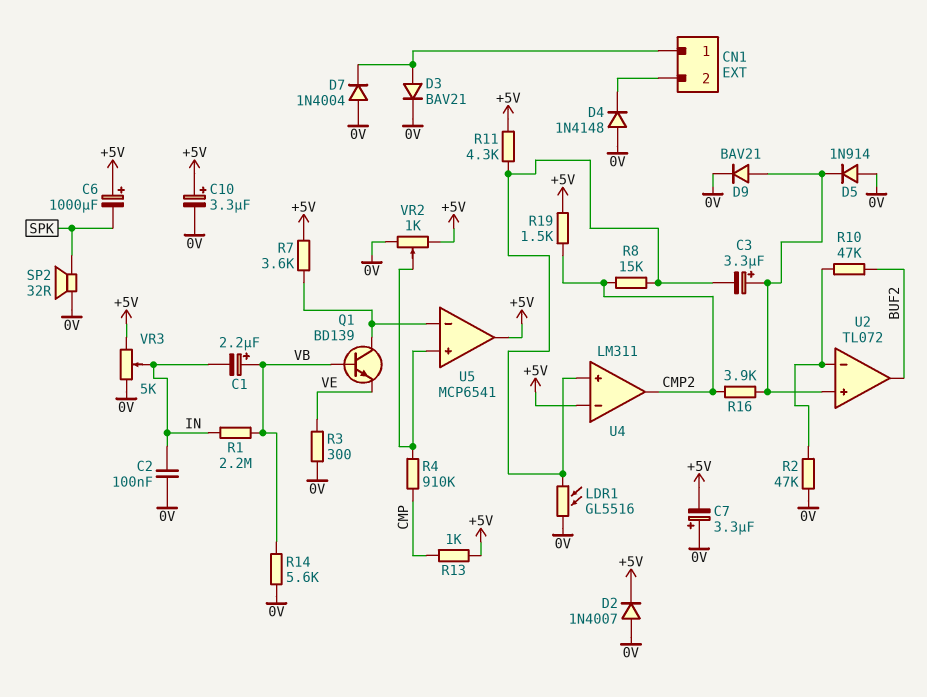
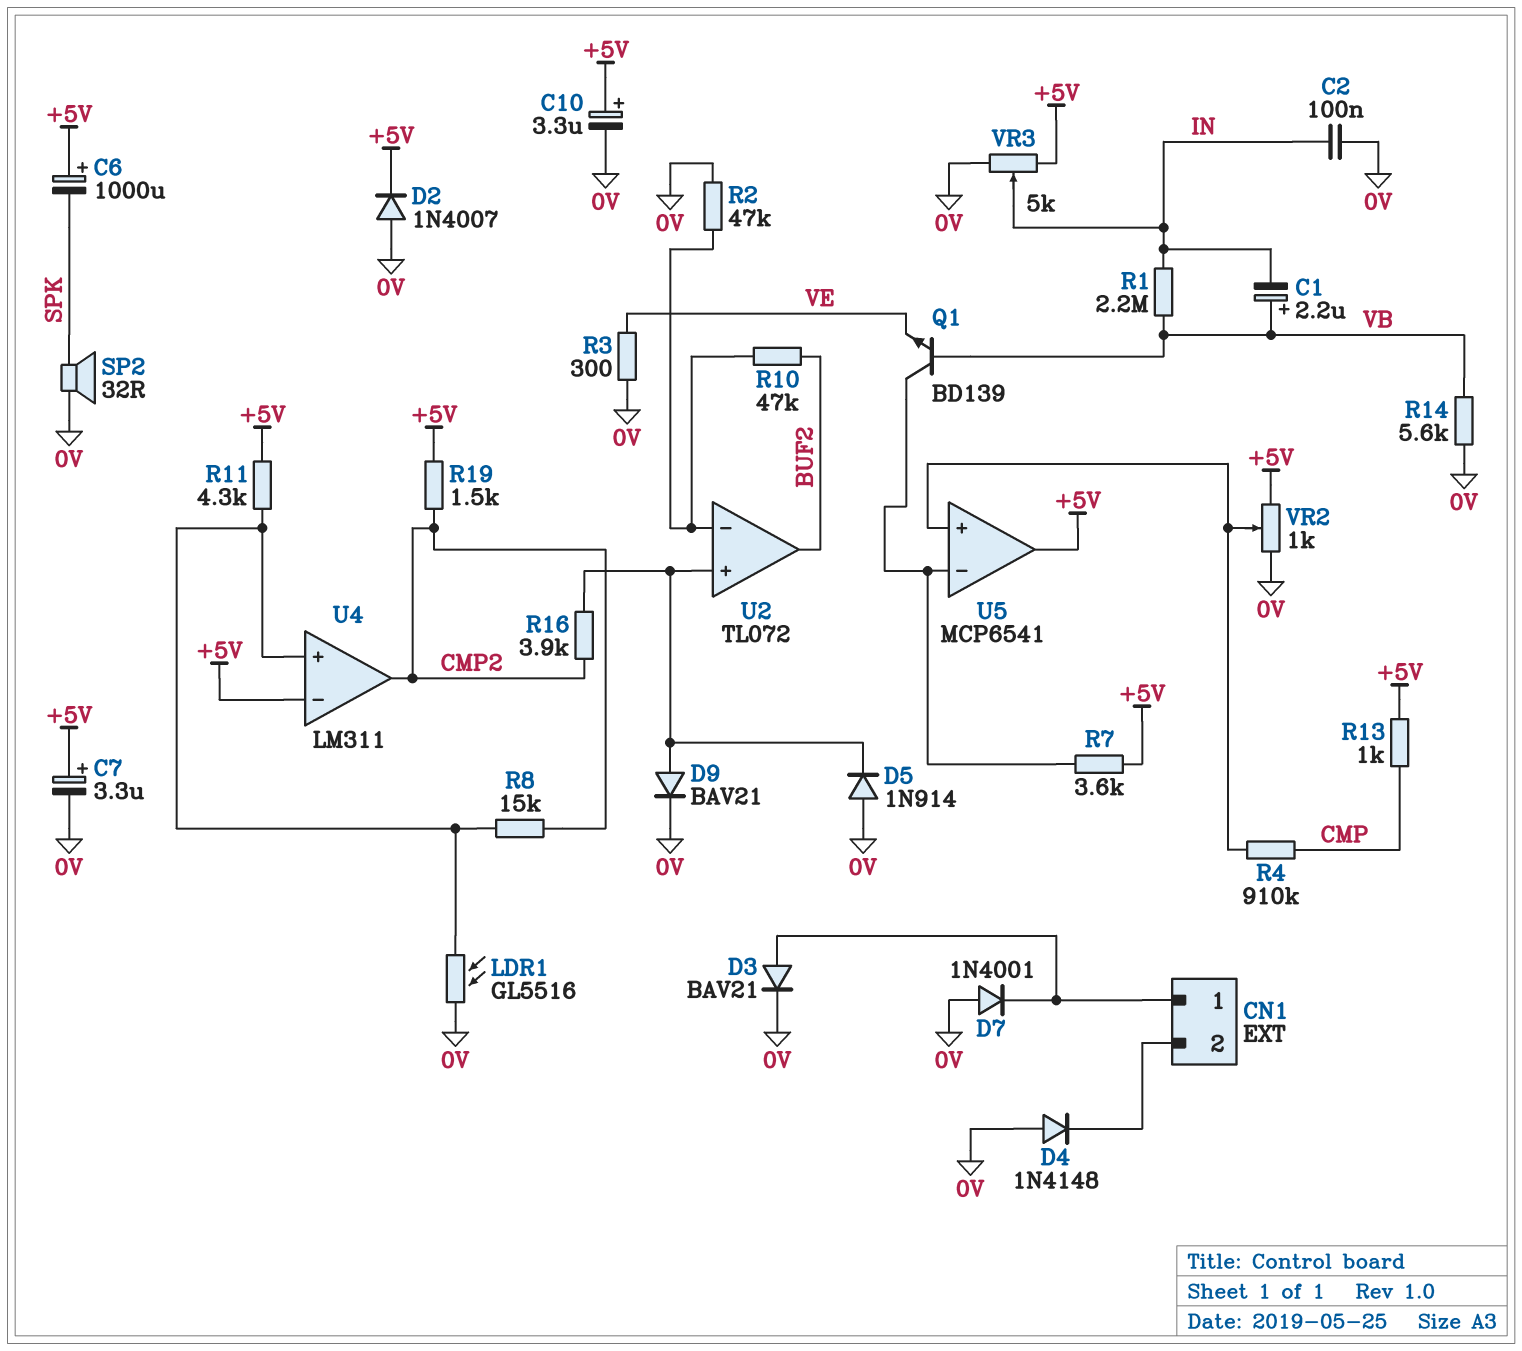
C3: 3.3uF (plus U2/in+, minus U4/in+) -> none
C7: 3.3uF (plus 0V, minus +5V) -> 3.3uF (plus +5V, minus 0V)
D7: diode 1N4004 (A 0V, K CN1/1) -> diode 1N4001 (A 0V, K CN1/1)

